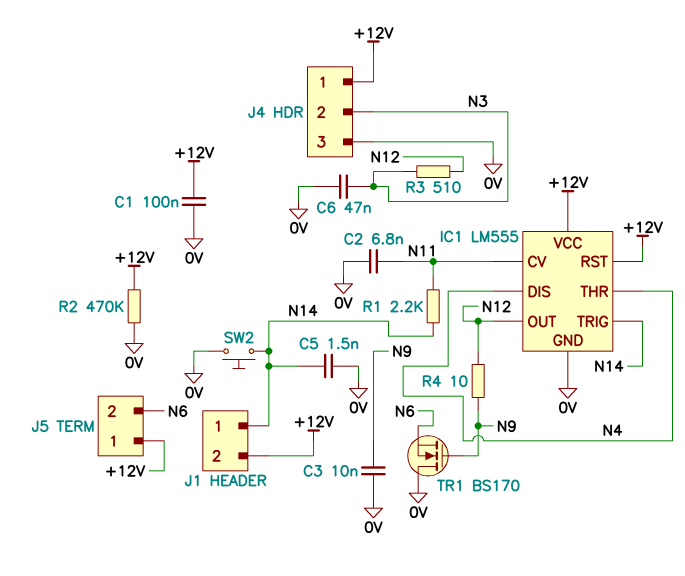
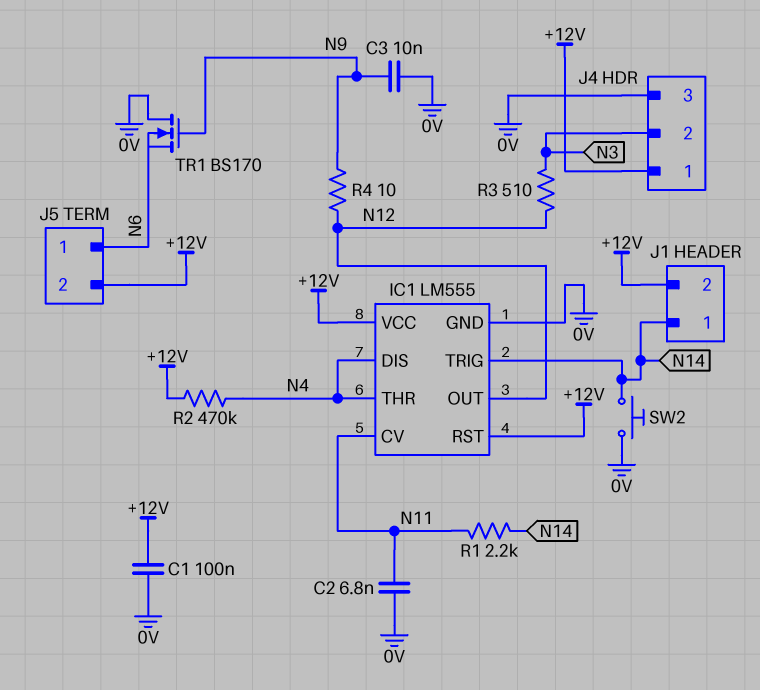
C5: 1.5nF (0V, N14) -> none
C6: 47nF (0V, N3) -> none
J5 pin 1: +12V -> N6
J5 pin 2: N6 -> +12V
R2: 470k (+12V, 0V) -> 470k (+12V, N4)

